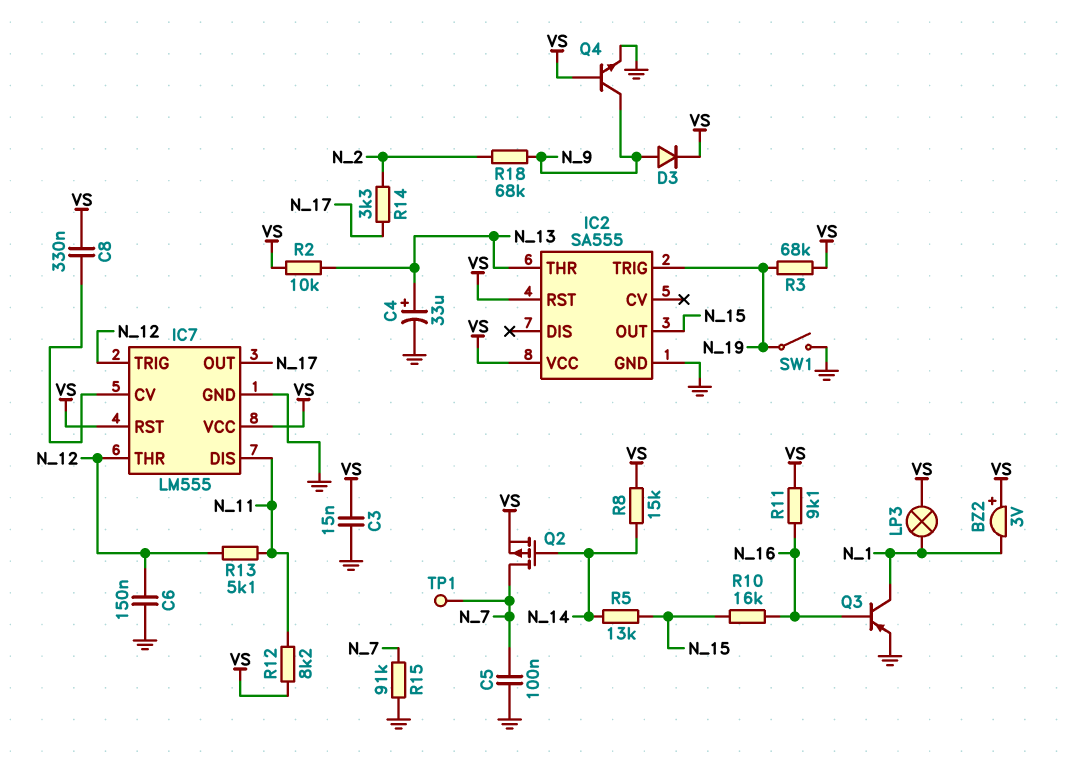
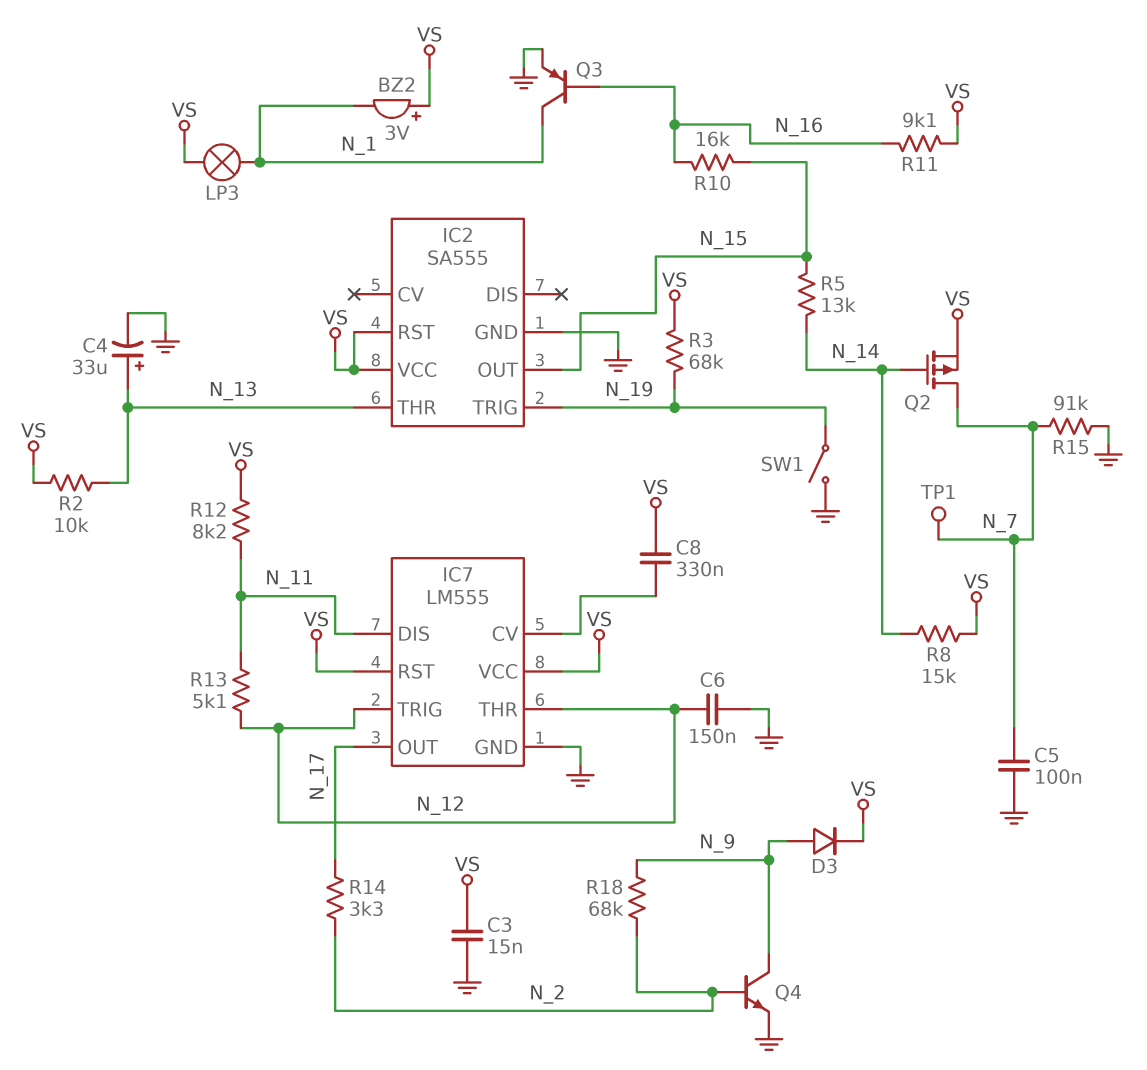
Q4: NPN (B VS, C N_9, E GND) -> NPN (B N_2, C N_9, E GND)

